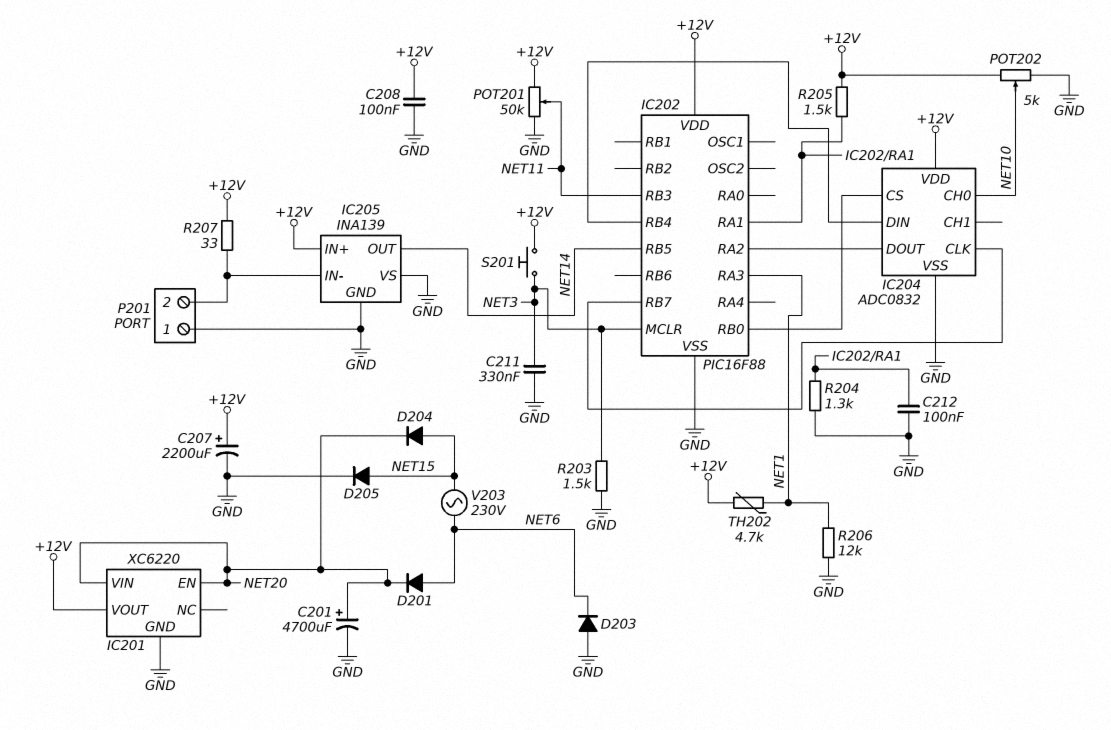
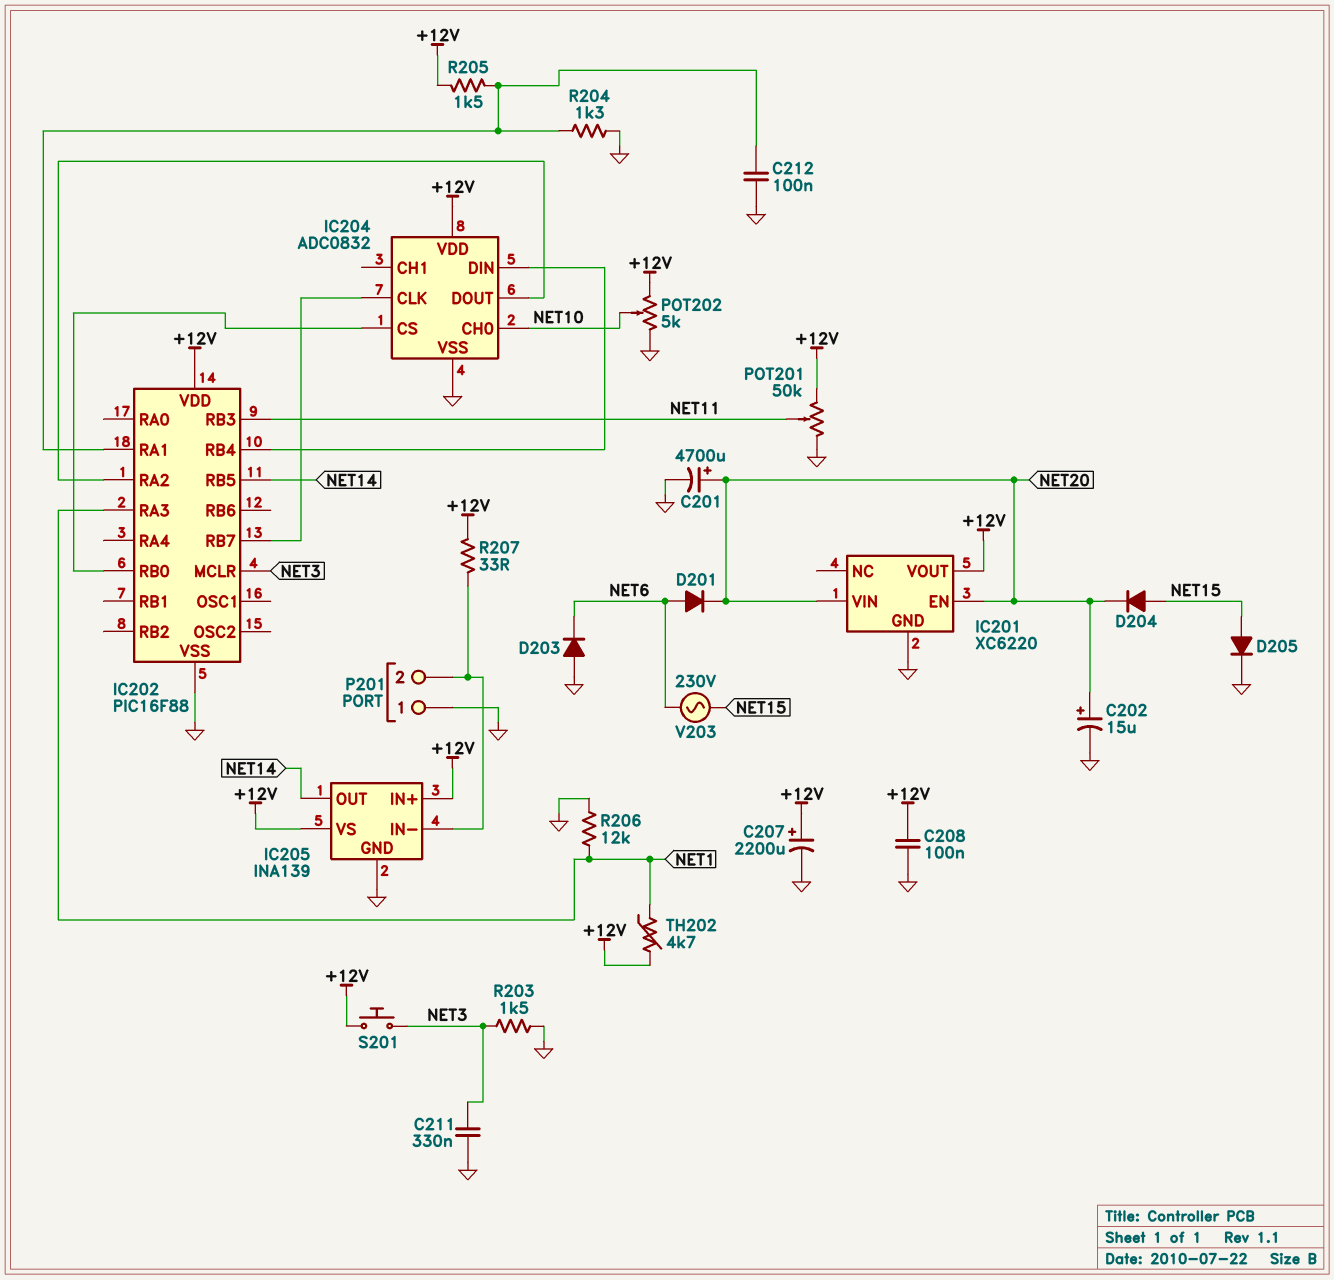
C202: none -> 15uF (plus NET20, minus GND)
IC205 pin VS: GND -> +12V

